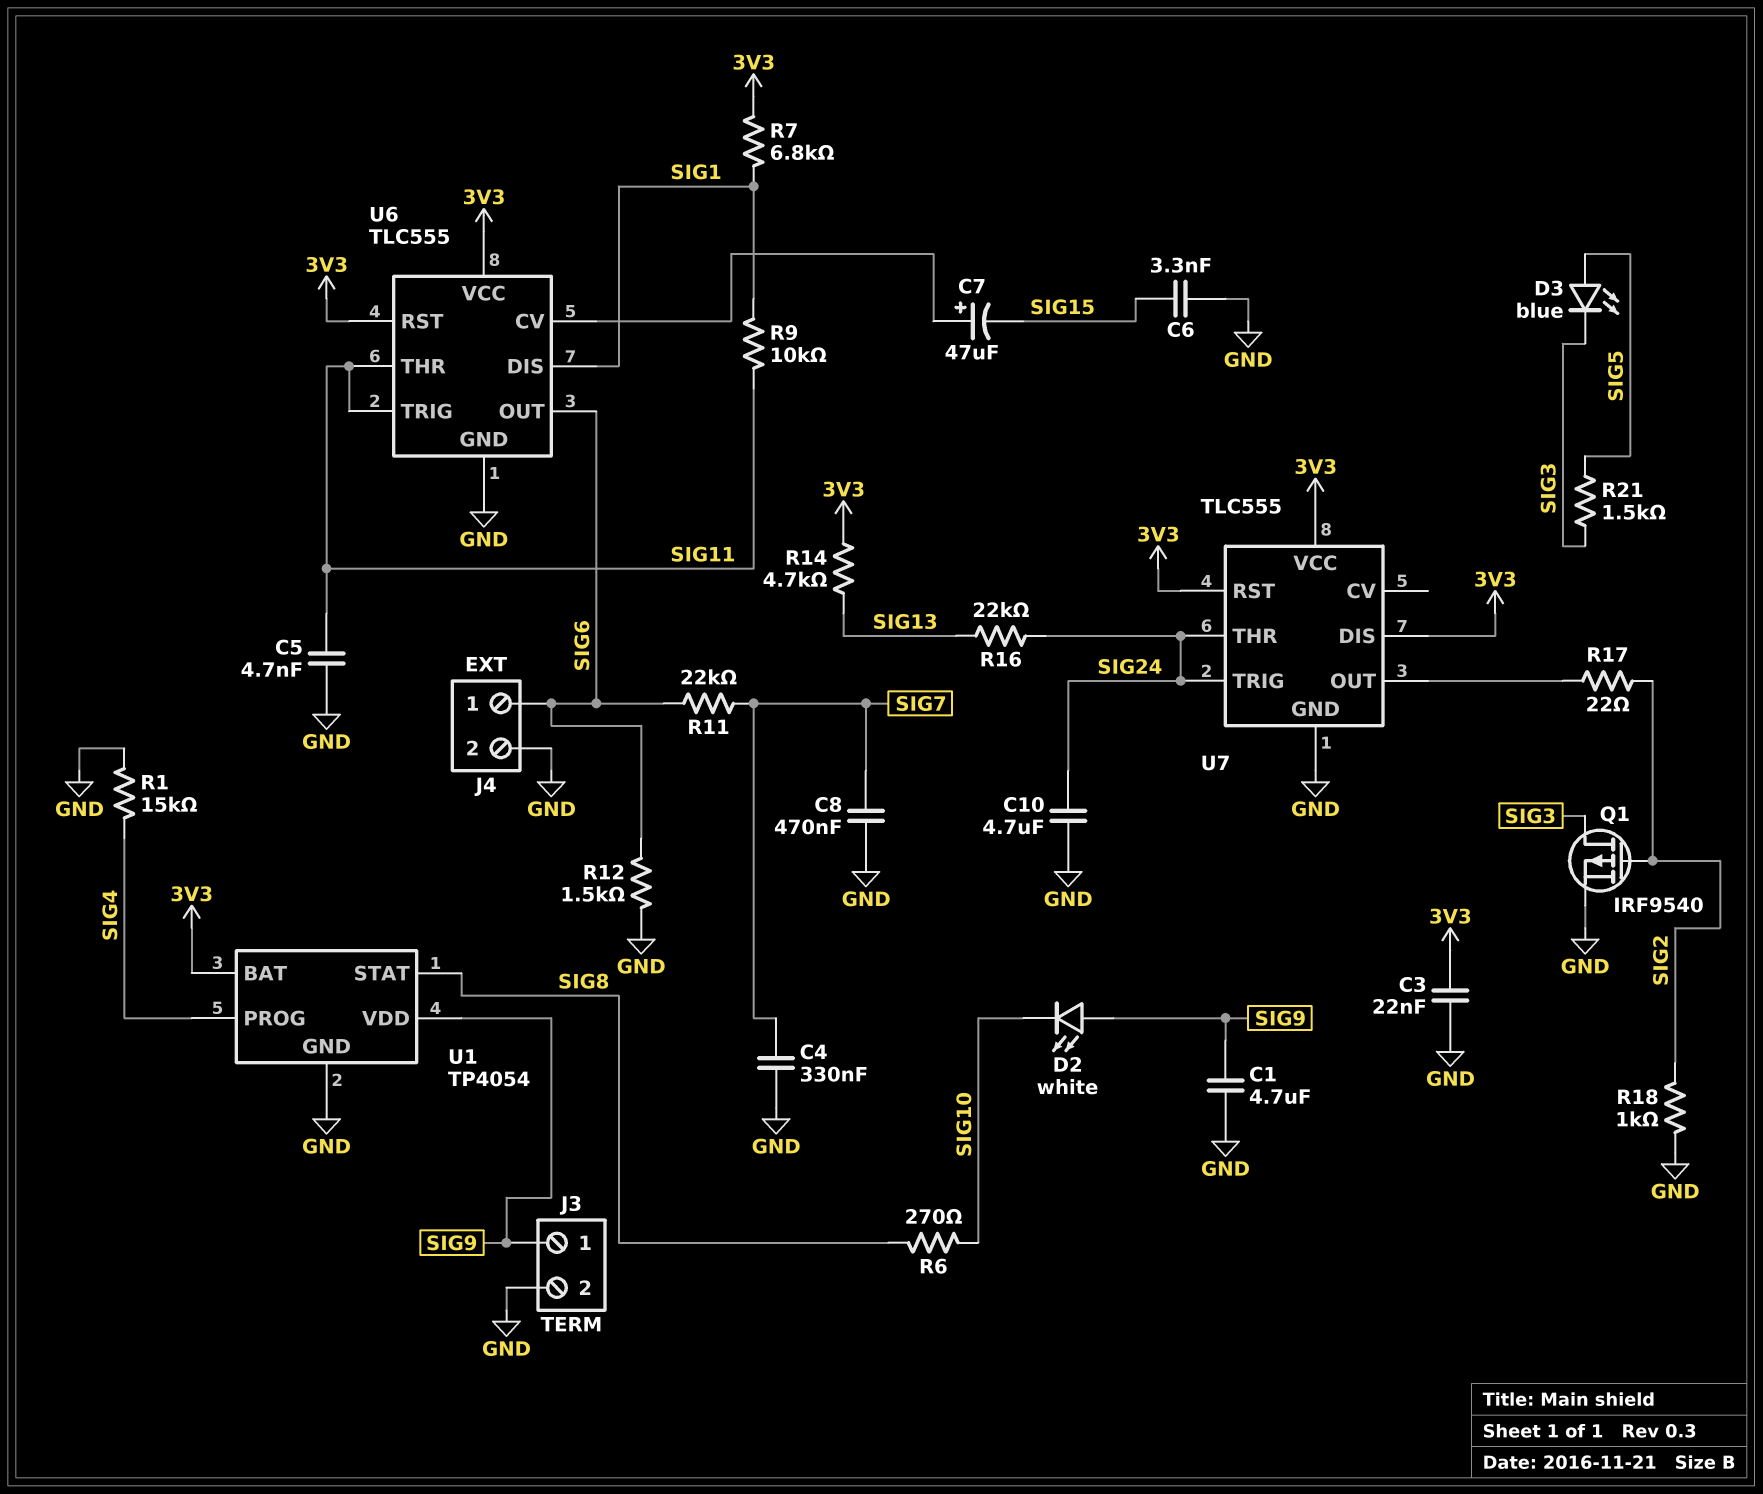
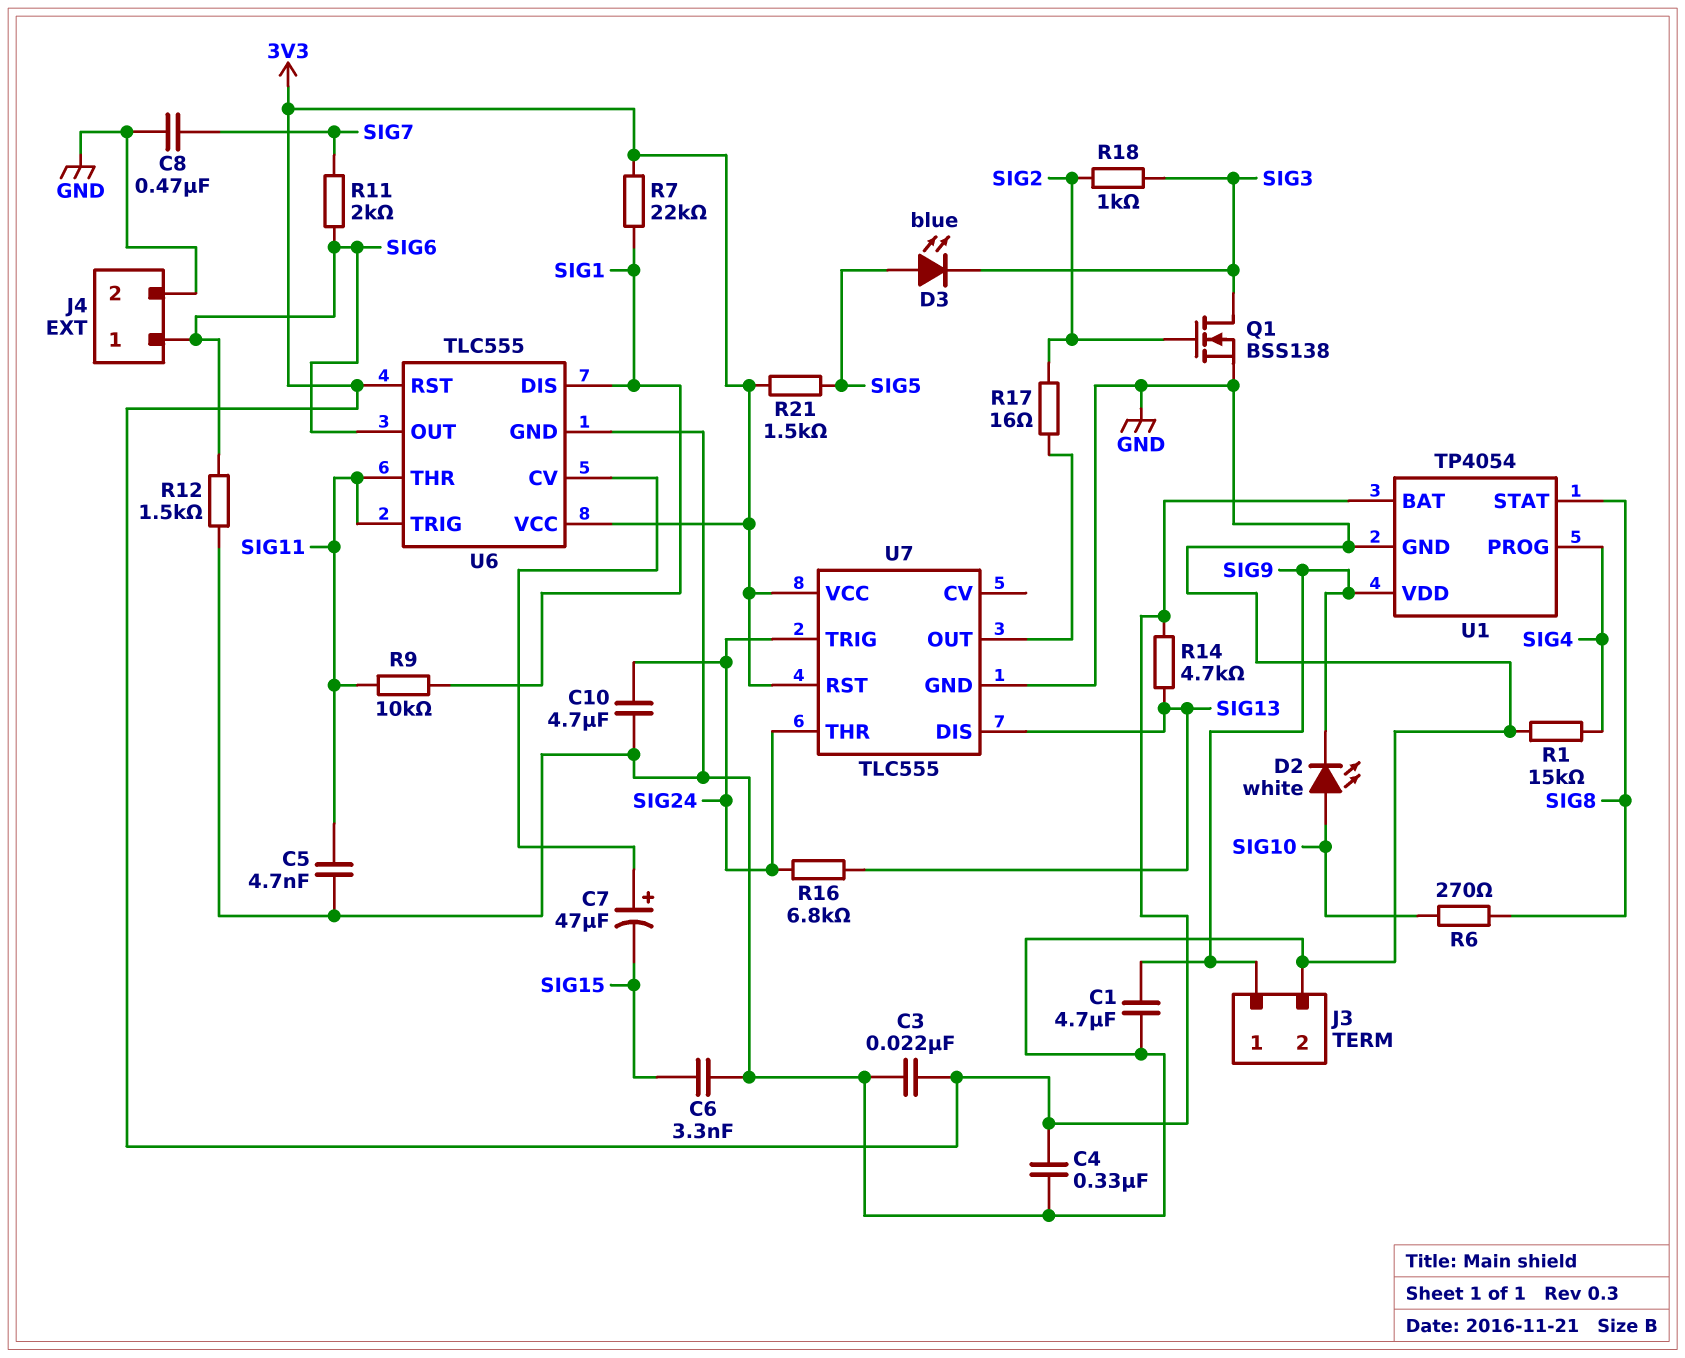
C4: 330nF (GND, SIG7) -> 330nF (3V3, GND)
D2: LED white (A SIG9, K SIG10) -> LED white (A SIG10, K SIG9)
Q1: PMOS IRF9540 (G SIG2, D SIG3, S GND) -> NMOS BSS138 (G SIG2, D SIG3, S GND)
R7: 6.8k (3V3, SIG1) -> 22k (3V3, SIG1)
R11: 22k (SIG6, SIG7) -> 2k (SIG6, SIG7)
R16: 22k (SIG13, SIG24) -> 6.8k (SIG13, SIG24)
R17: 22 (SIG2, U7/OUT) -> 16 (SIG2, U7/OUT)
R18: 1k (GND, SIG2) -> 1k (SIG2, SIG3)
R21: 1.5k (SIG3, SIG5) -> 1.5k (3V3, SIG5)
U7 pin DIS: 3V3 -> SIG13

